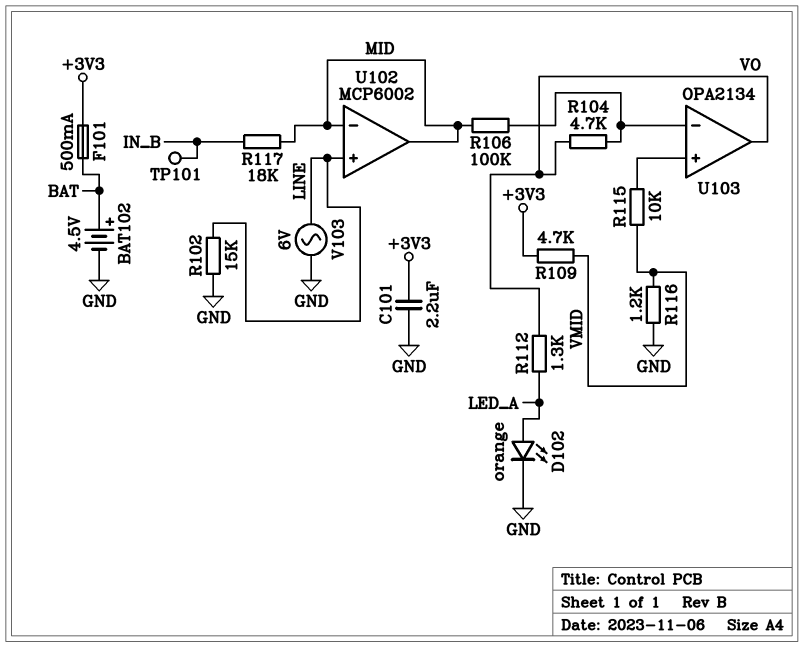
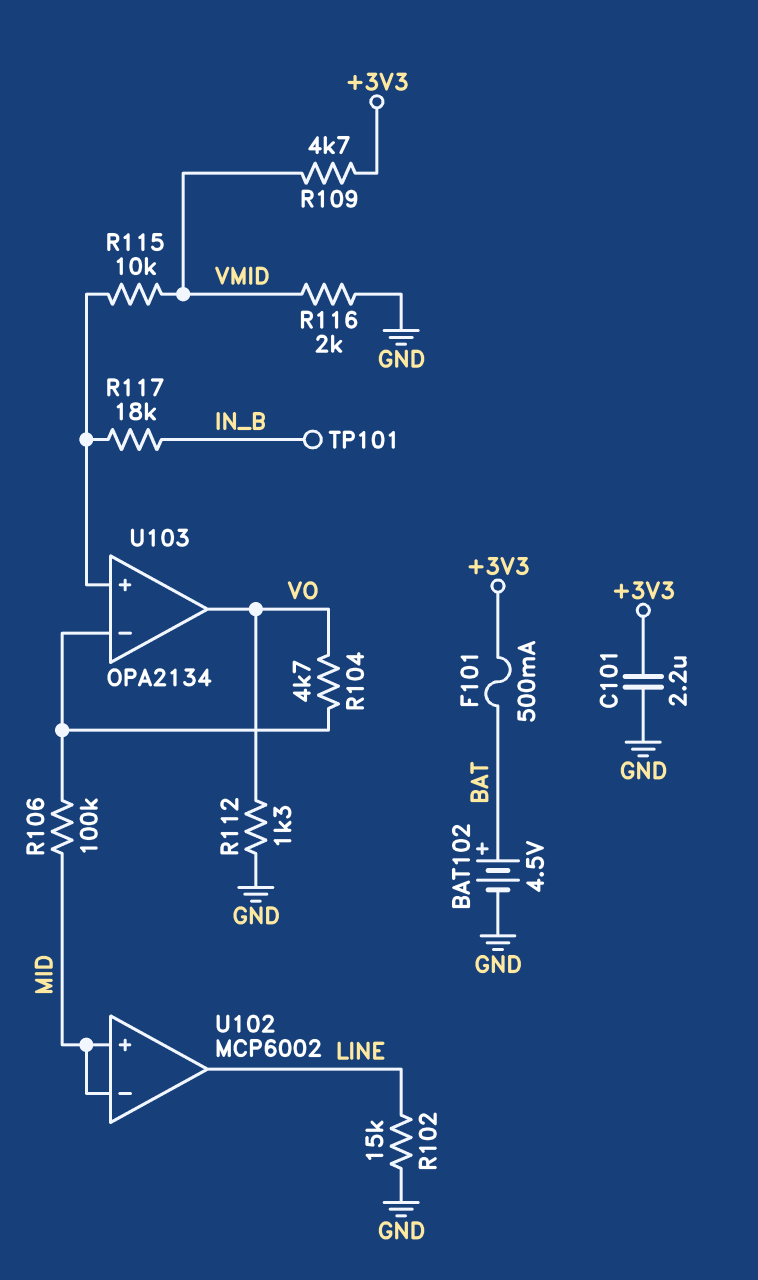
D102: LED orange (A LED_A, K GND) -> none
R112: 1.3k (LED_A, VO) -> 1.3k (GND, VO)
R116: 1.2k (GND, VMID) -> 2k (GND, VMID)
R117: 18k (IN_B, MID) -> 18k (IN_B, U103/in+)
U102 pin in+: LINE -> MID
U102 pin out: MID -> LINE
V103: AC 6V (GND, LINE) -> none

